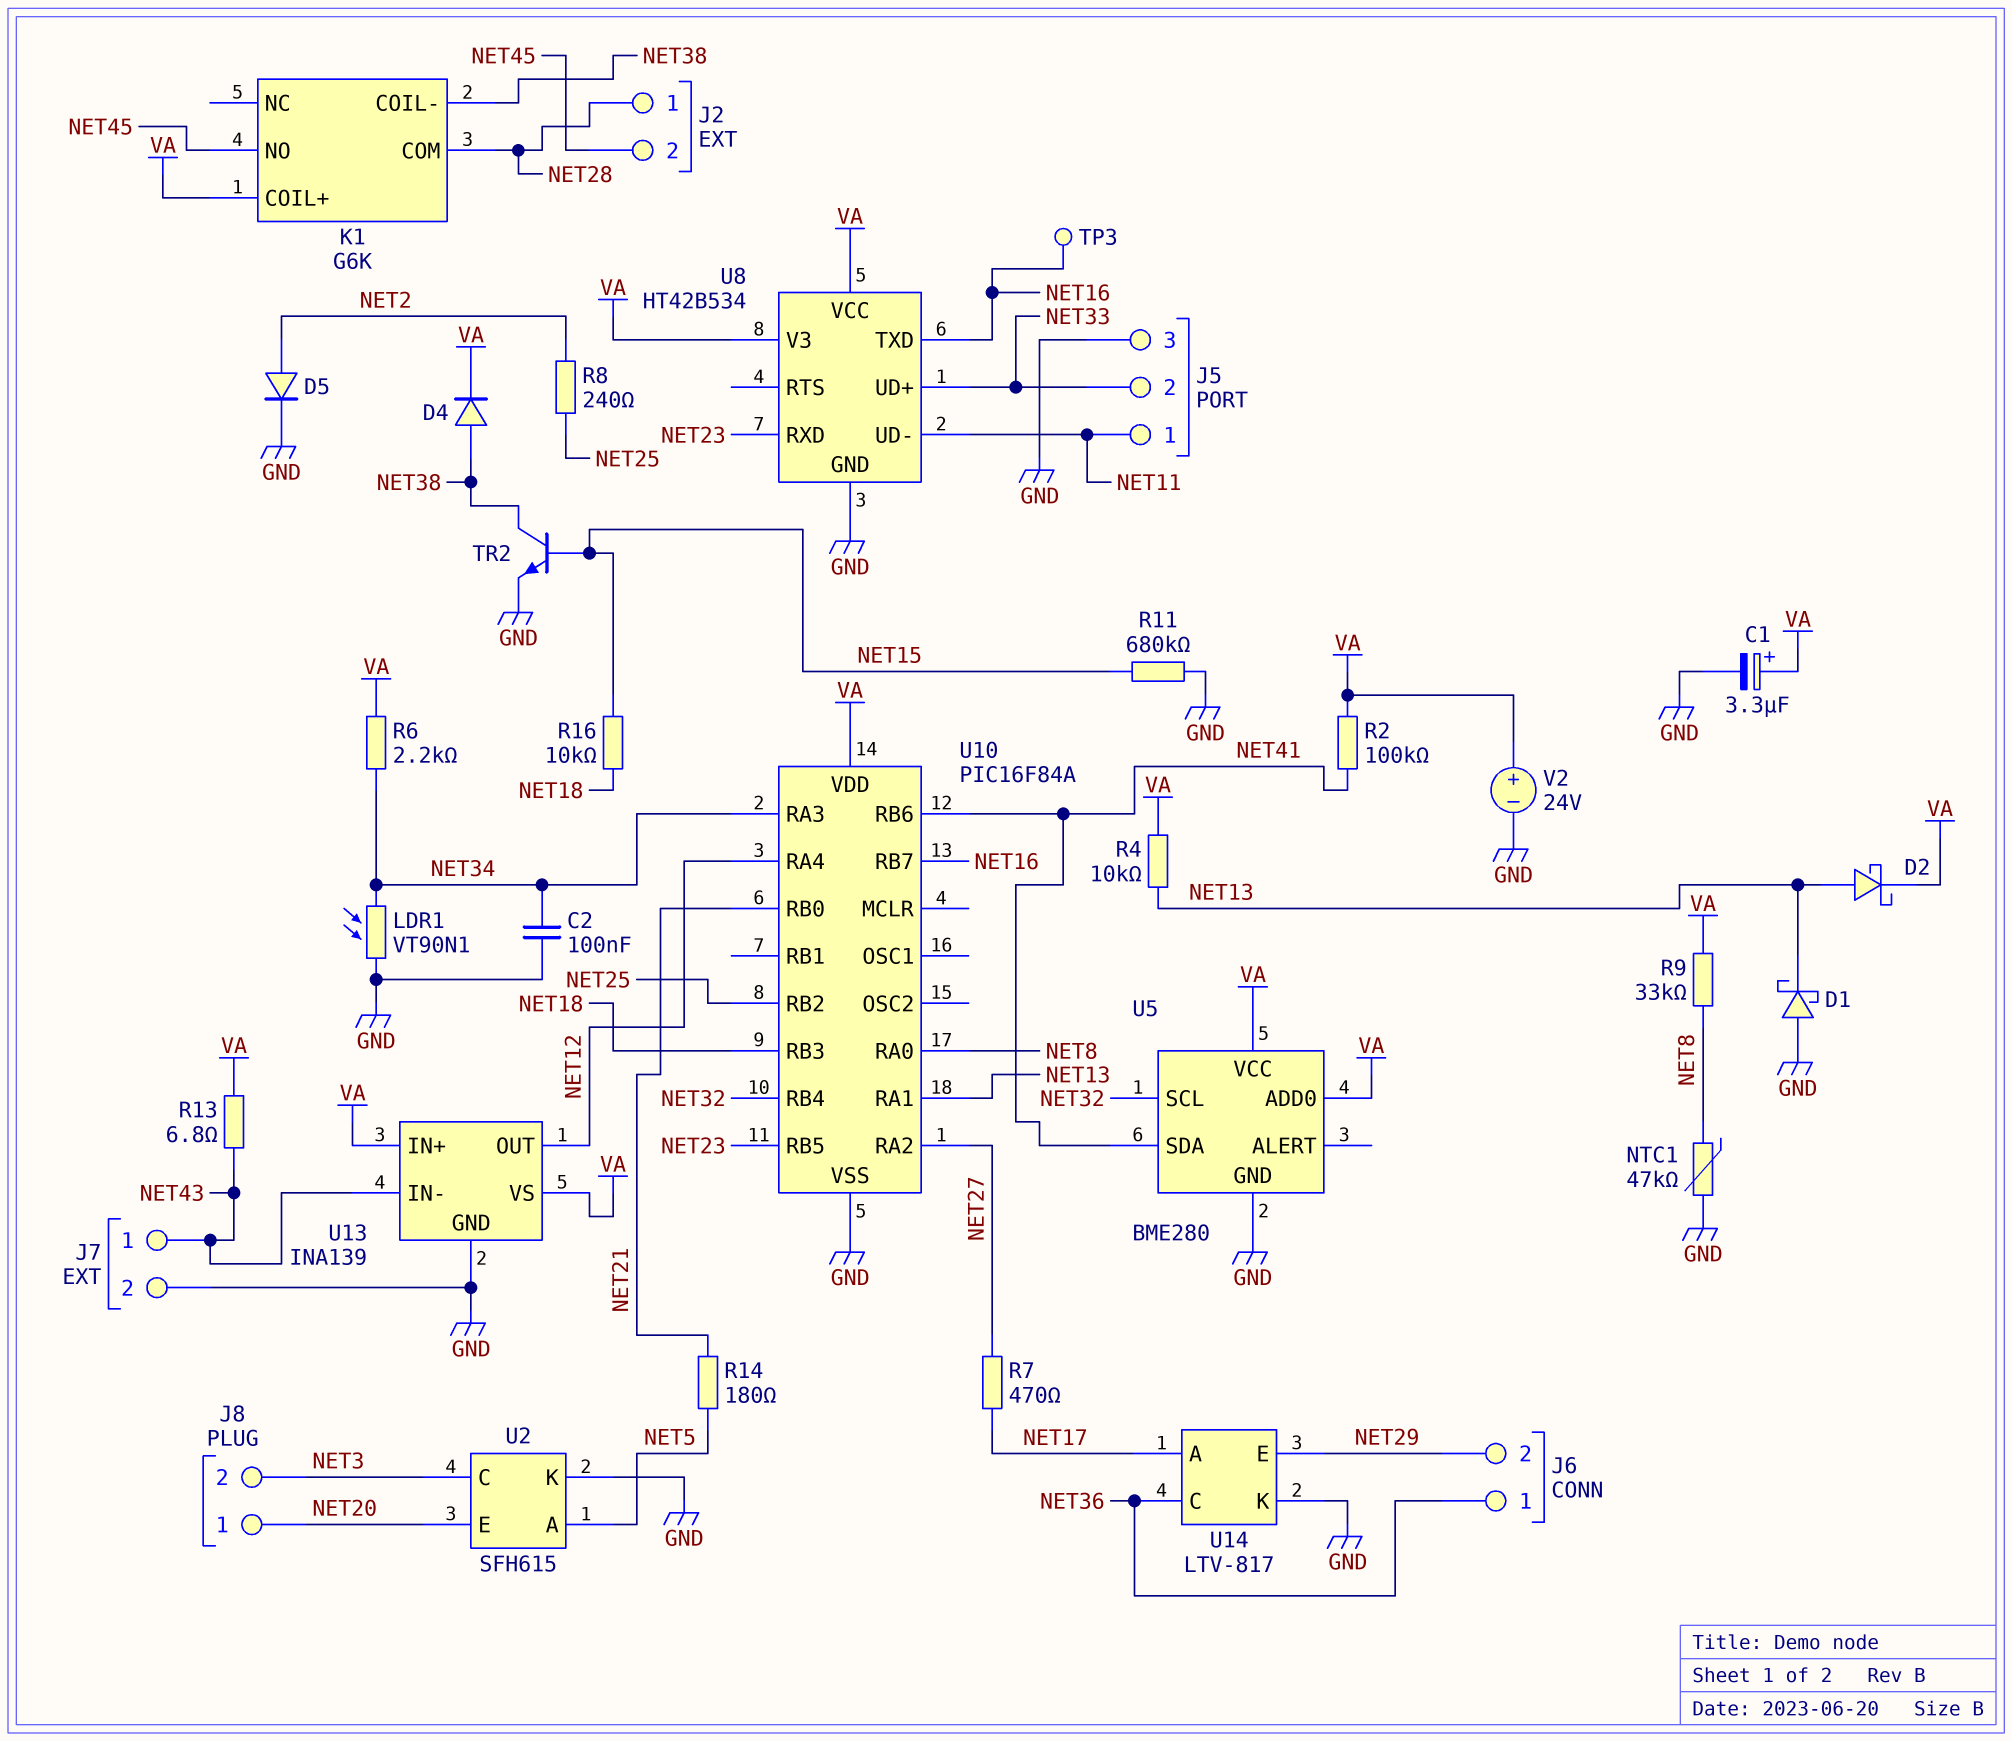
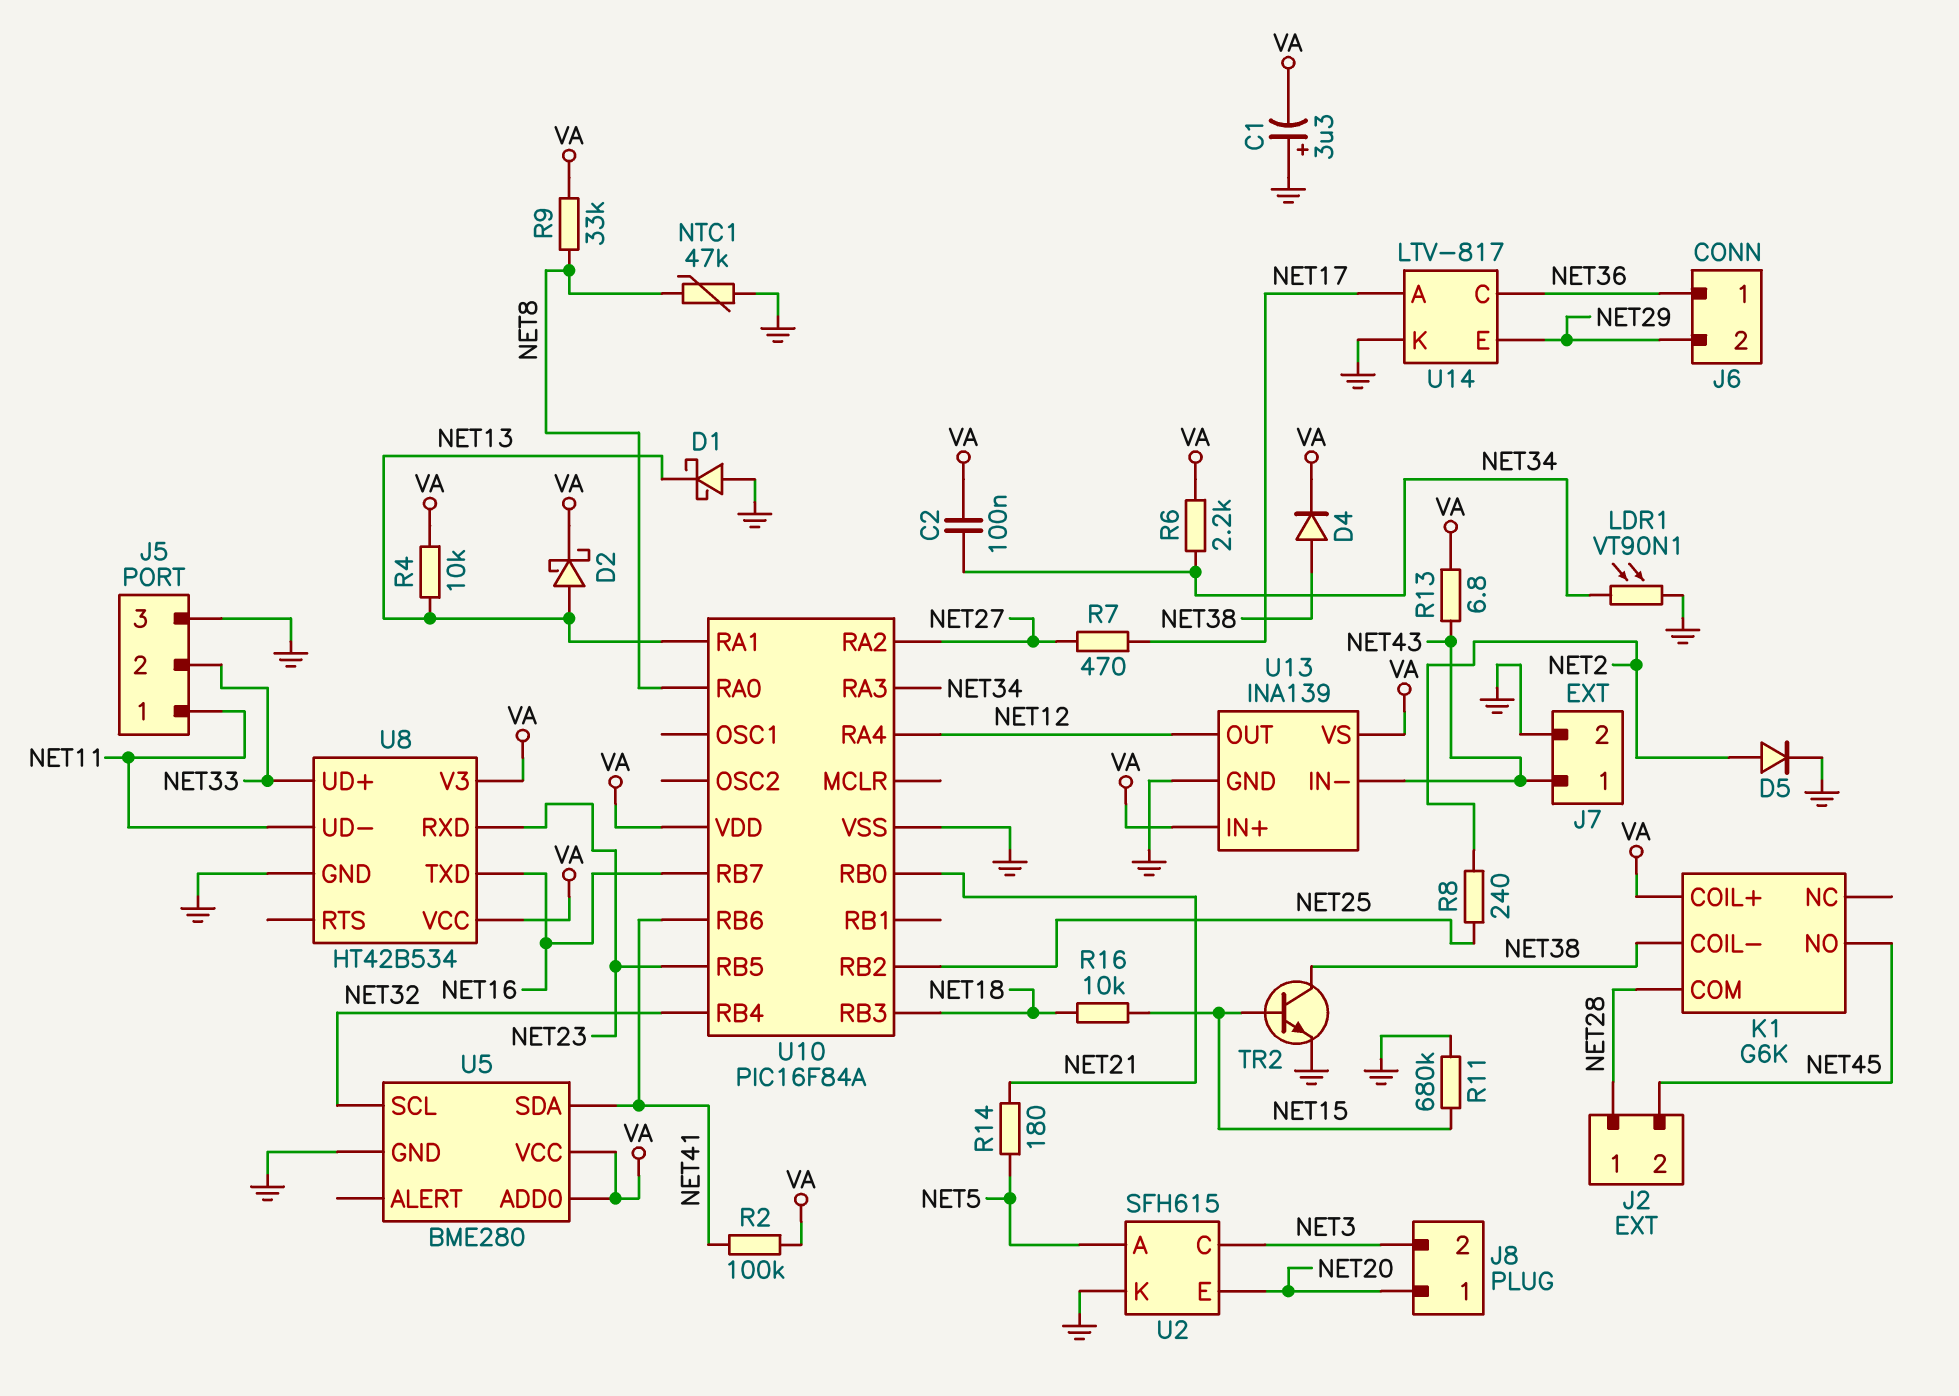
C1: 3.3uF (plus VA, minus GND) -> 3.3uF (plus GND, minus VA)
C2: 100nF (GND, NET34) -> 100nF (NET34, VA)
TP3: test point (NET16) -> none
V2: 24V (plus VA, minus GND) -> none

